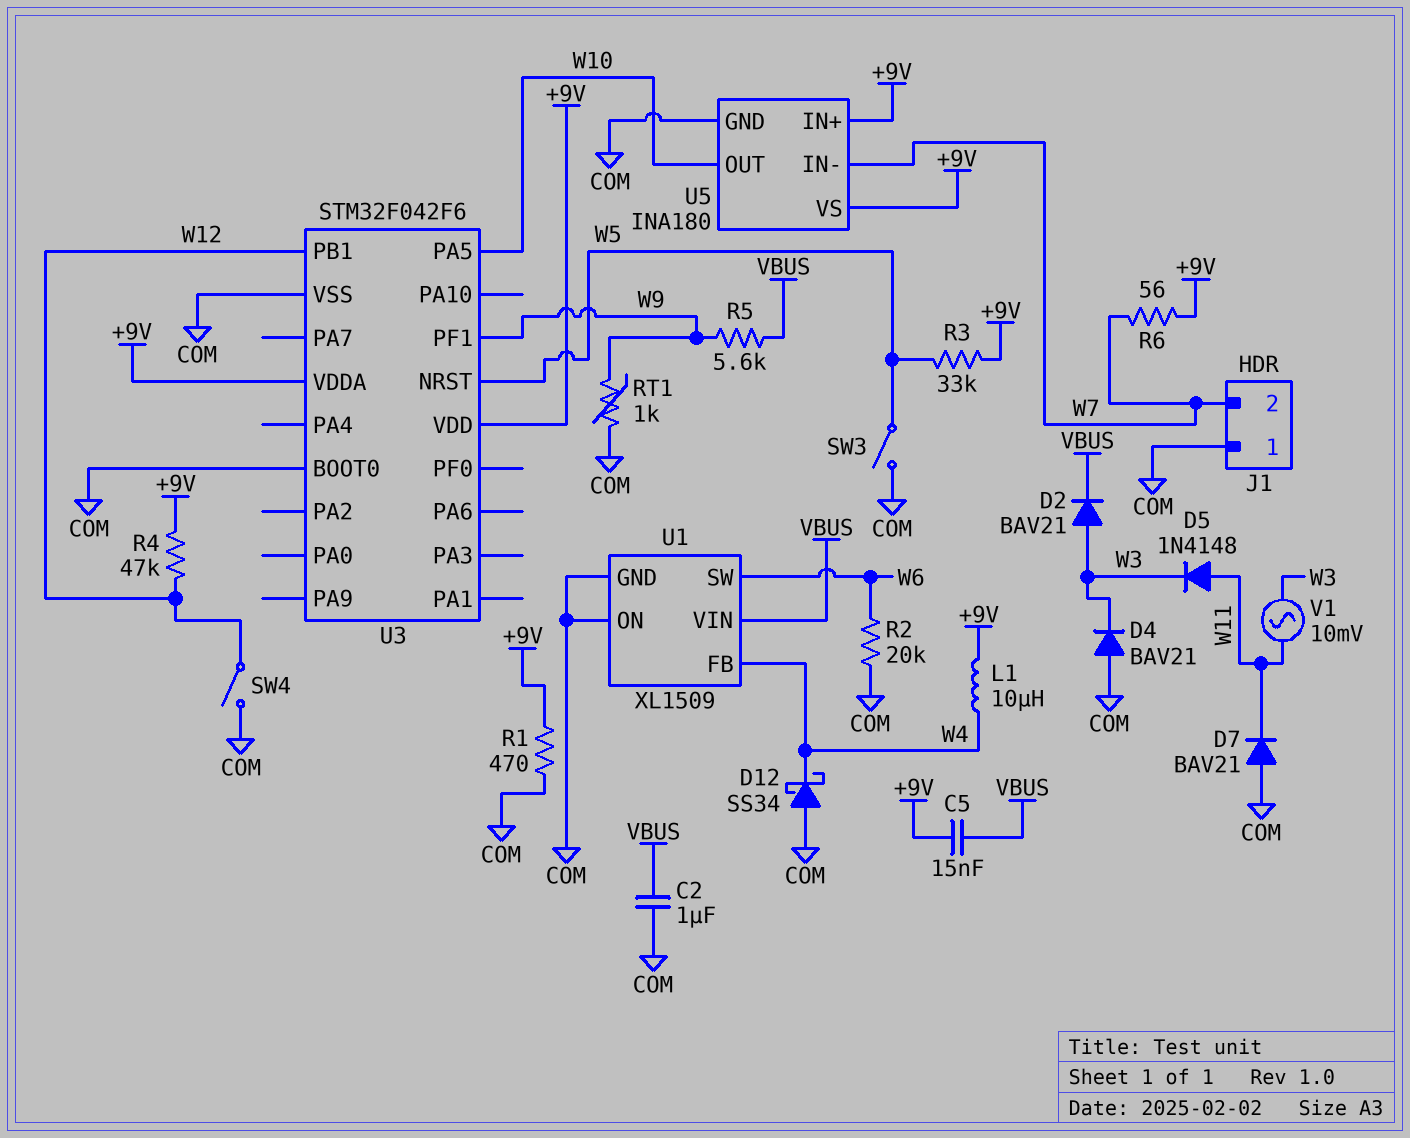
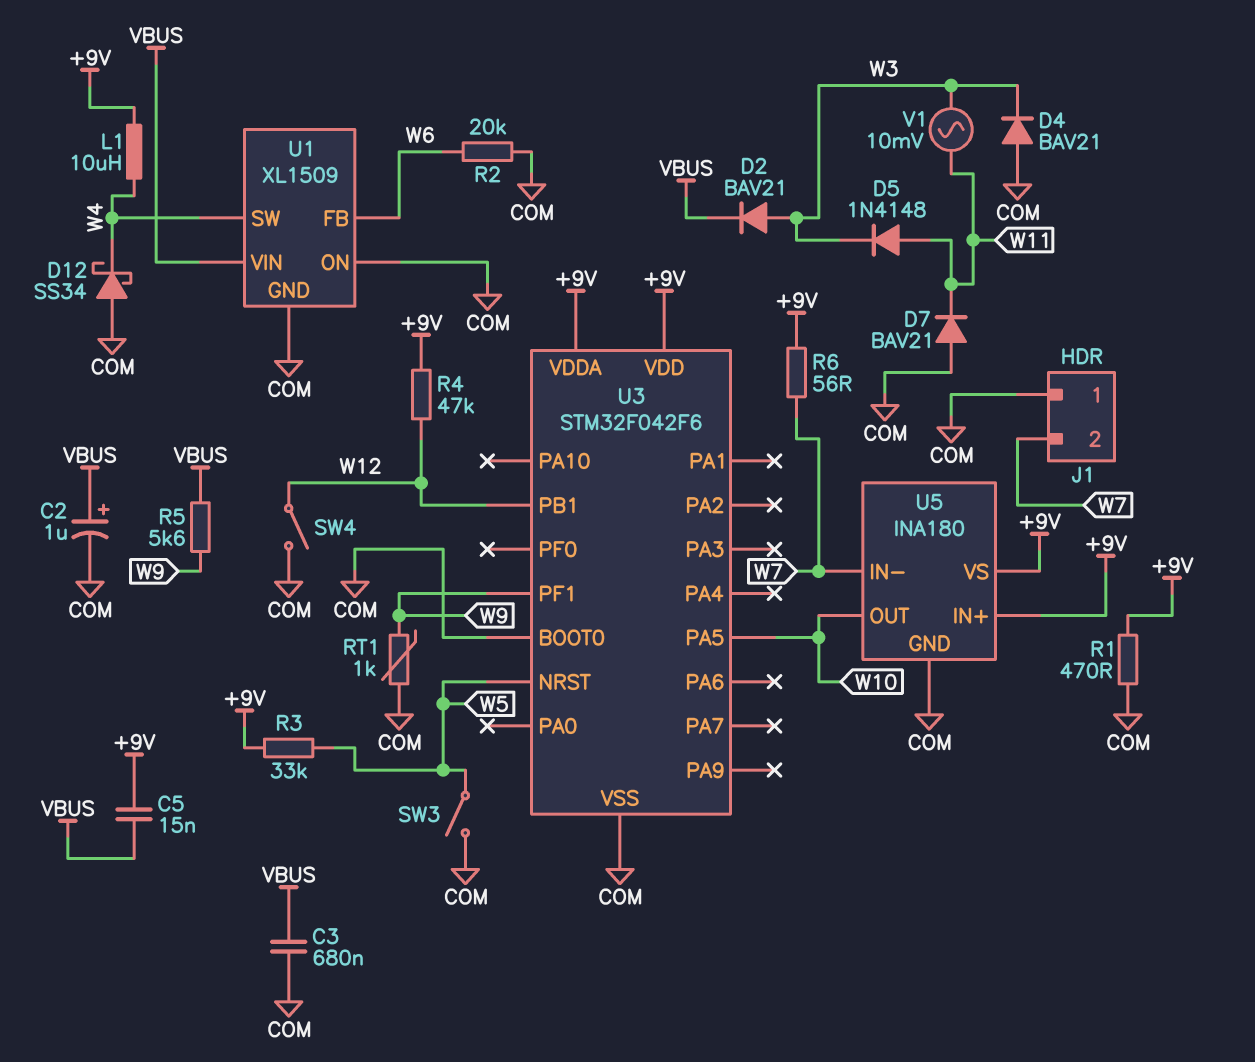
C2: 1uF (COM, VBUS) -> 1uF (plus VBUS, minus COM)
C3: none -> 680nF (COM, VBUS)
U1 pin FB: W4 -> W6
U1 pin SW: W6 -> W4

